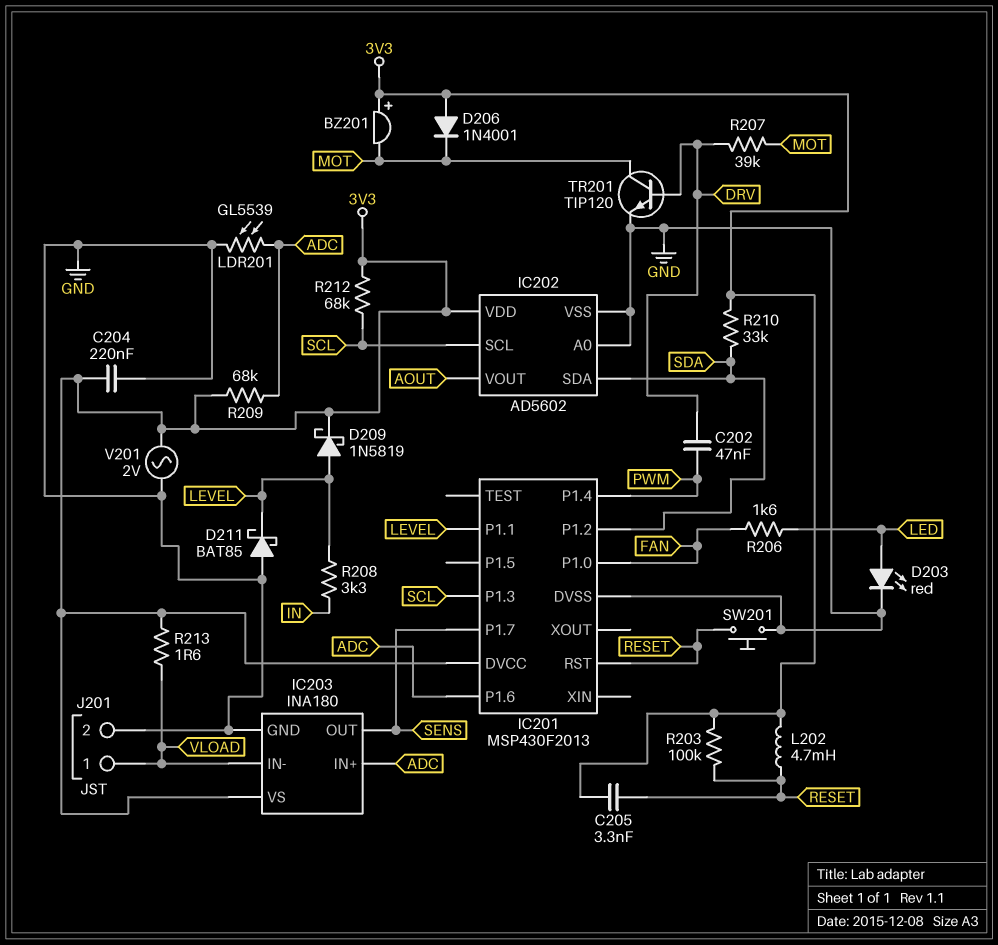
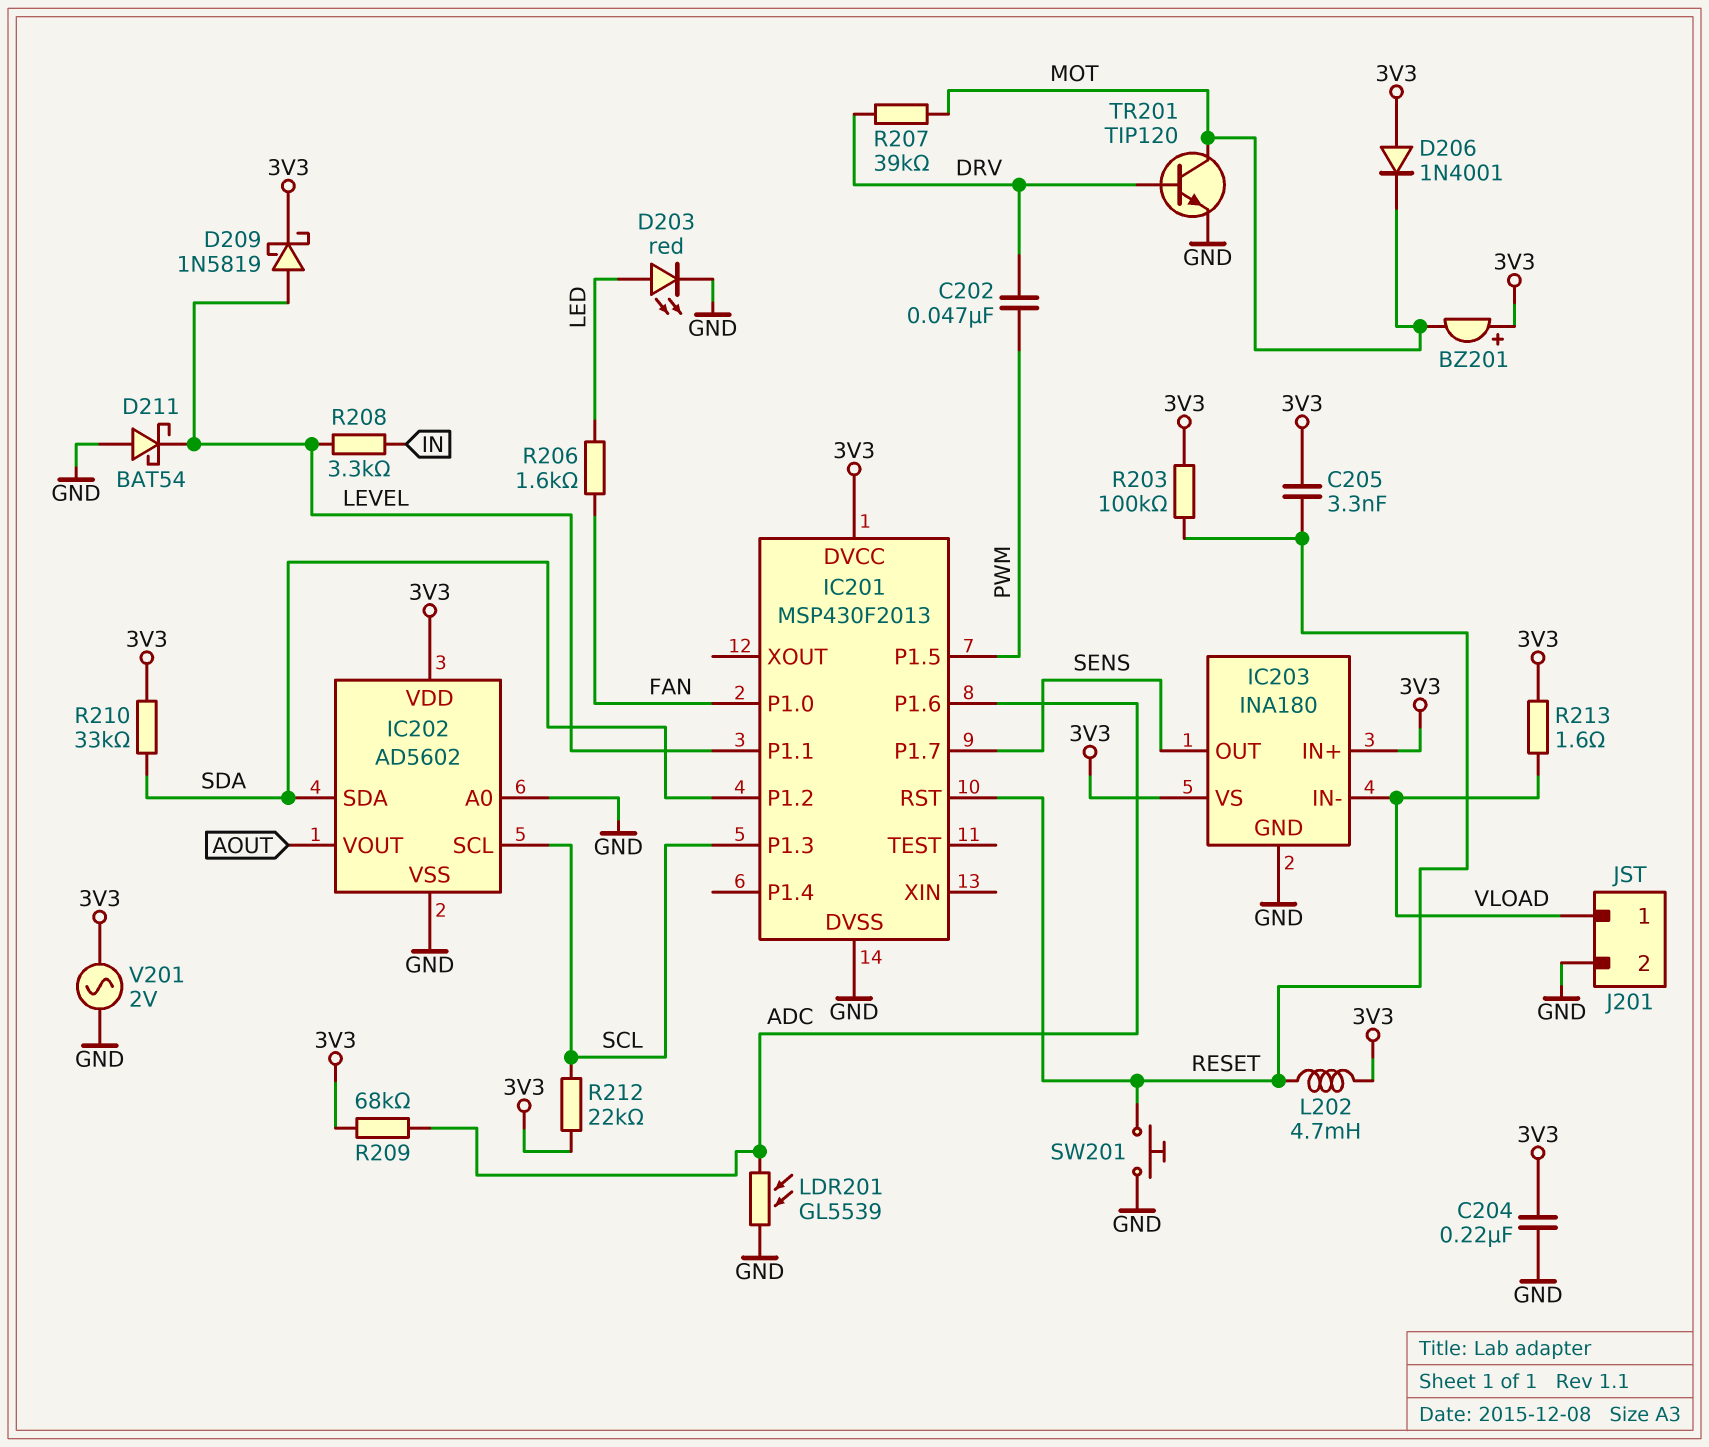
D211: schottky BAT85 (A GND, K LEVEL) -> schottky BAT54 (A GND, K LEVEL)
IC201 pin P1.4: PWM -> none
IC201 pin P1.5: none -> PWM
IC203 pin IN+: ADC -> 3V3
R212: 68k (3V3, SCL) -> 22k (3V3, SCL)

